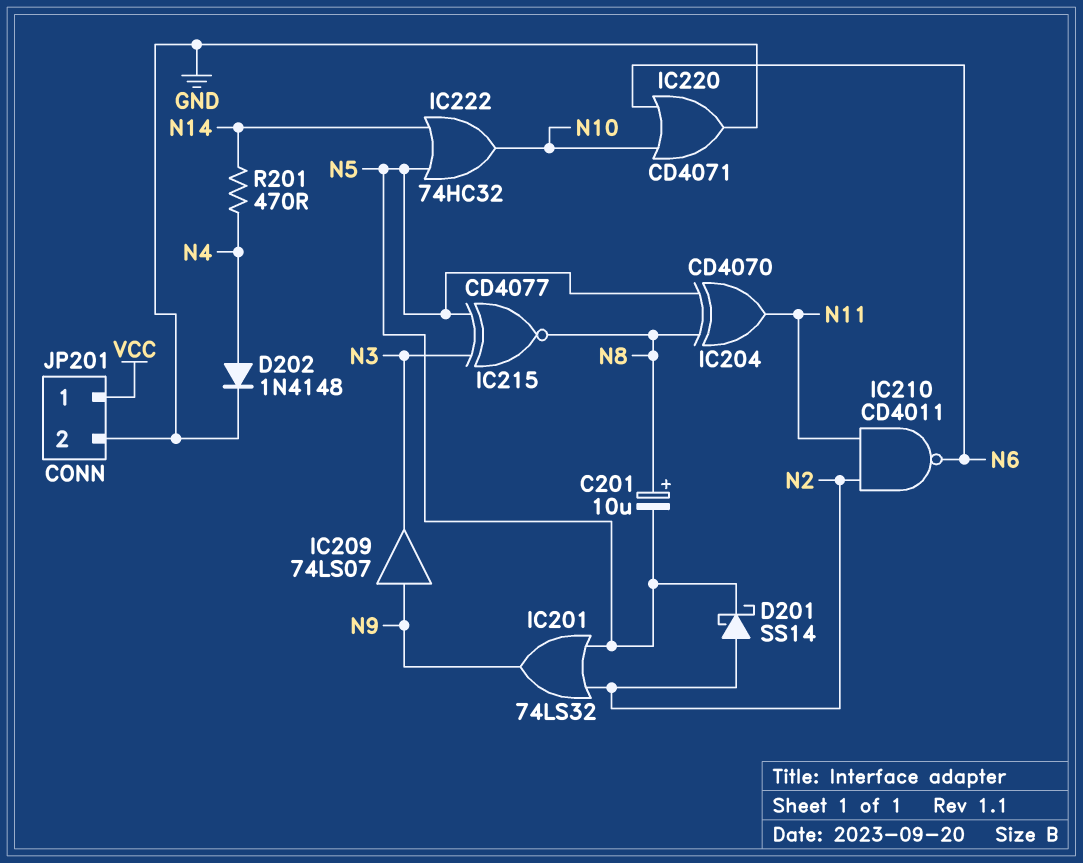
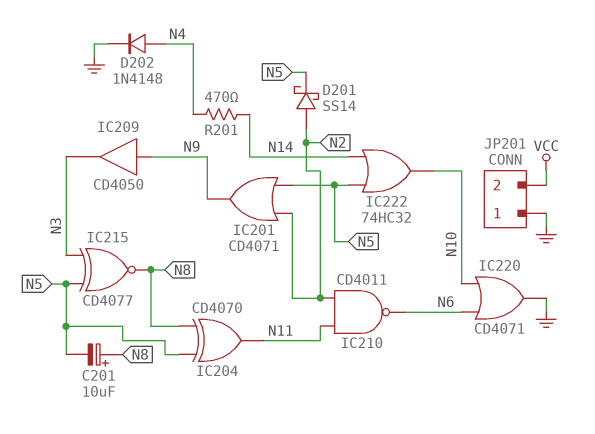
IC201: OR 74LS32 (in N2, in N5, out N9) -> OR CD4071 (in N2, in N5, out N9)
IC209: buffer 74LS07 (in N9, out N3) -> buffer CD4050 (in N9, out N3)
JP201 pin 1: VCC -> GND
JP201 pin 2: GND -> VCC

